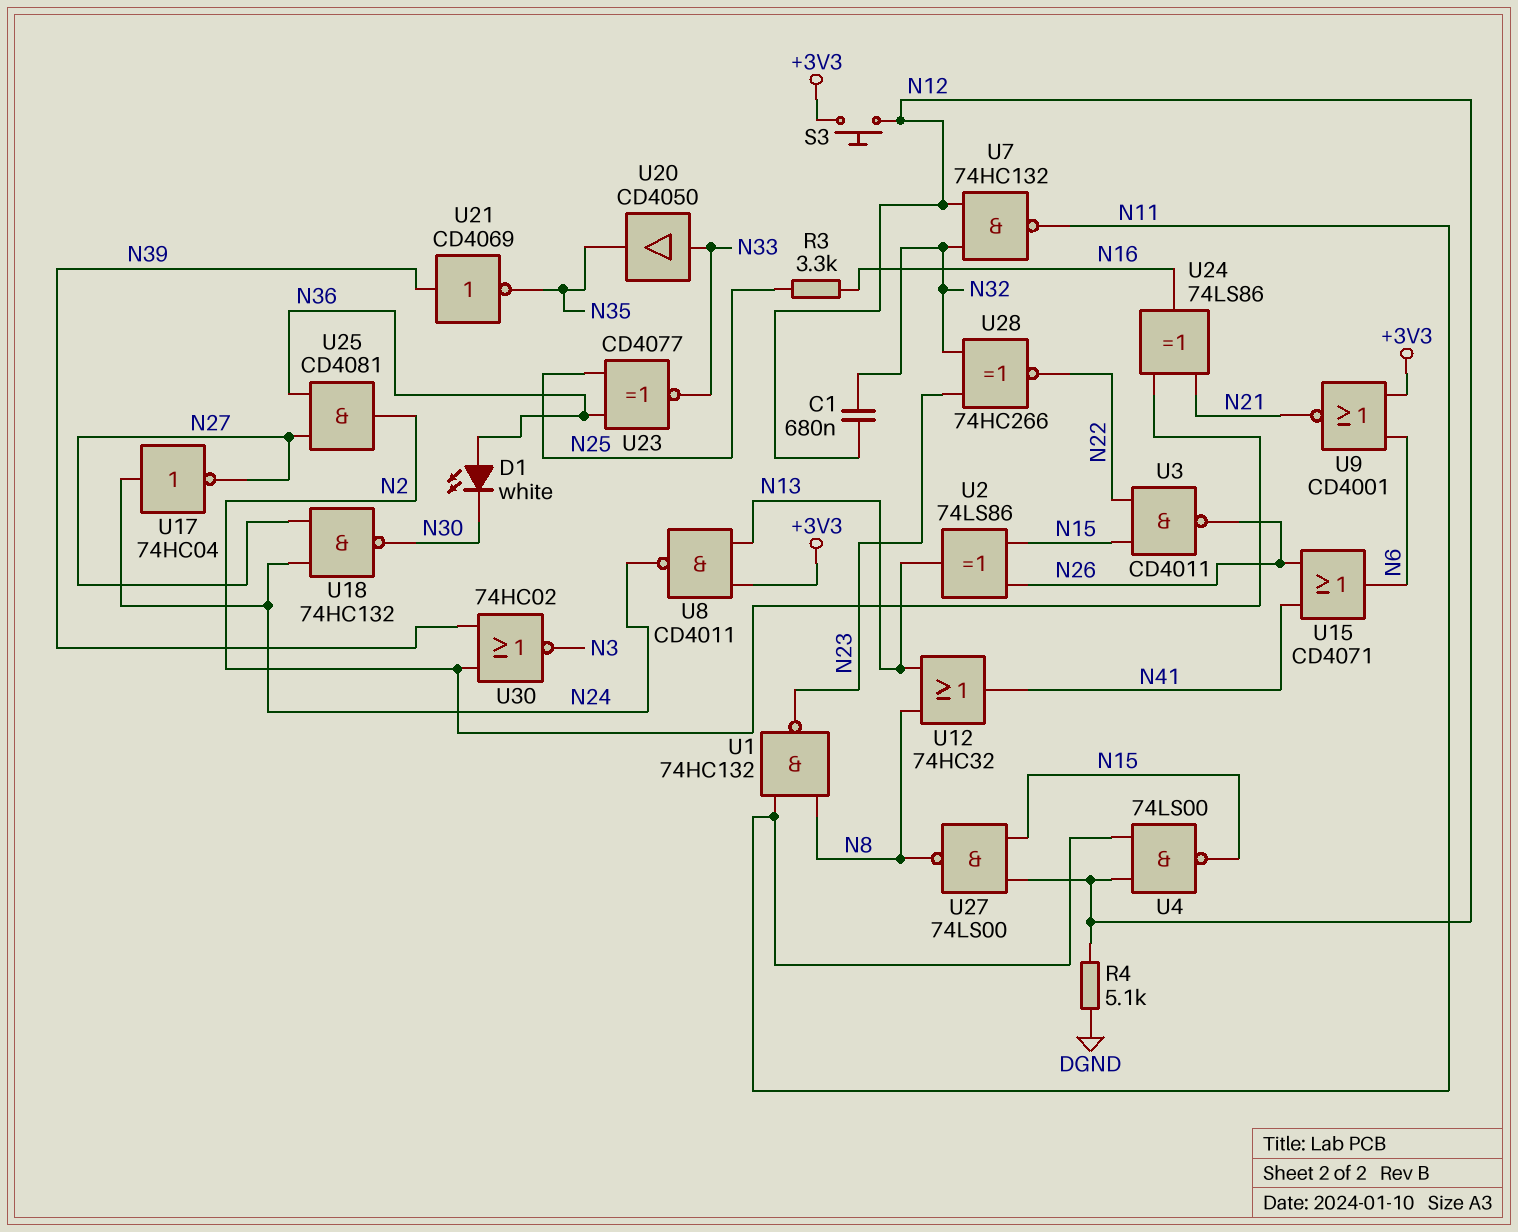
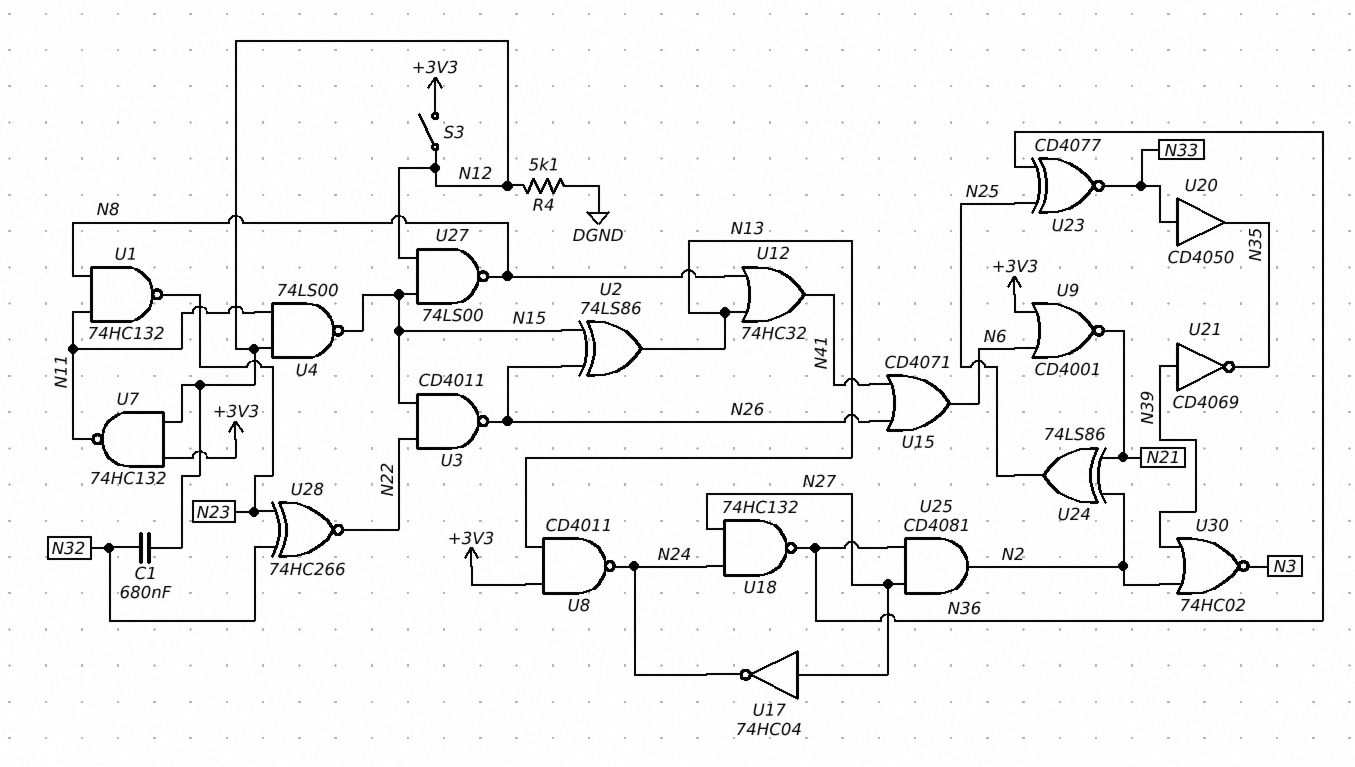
D1: LED white (A N36, K N30) -> none
R3: 3.3k (N16, N25) -> none
S3: button (+3V3, N12) -> switch (+3V3, N12)
U7: NAND 74HC132 (in N12, in N32, out N11) -> NAND 74HC132 (in +3V3, in N12, out N11)
U17: NOT 74HC04 (in N24, out N27) -> NOT 74HC04 (in N27, out N24)
U18: NAND 74HC132 (in N24, in N27, out N30) -> NAND 74HC132 (in N24, in N27, out N36)
U24: XOR 74LS86 (in N2, in N21, out N16) -> XOR 74LS86 (in N2, in N21, out N25)

